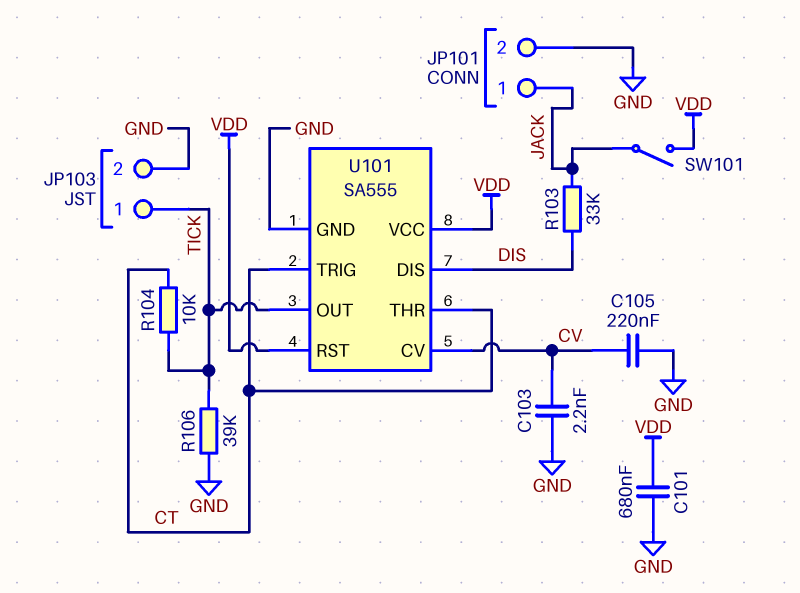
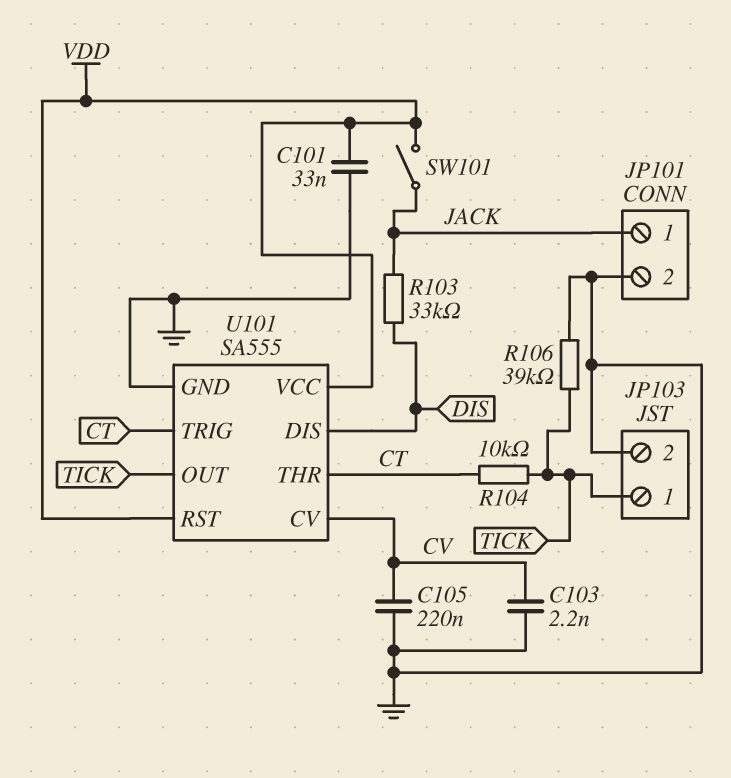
C101: 680nF (GND, VDD) -> 33nF (GND, VDD)

